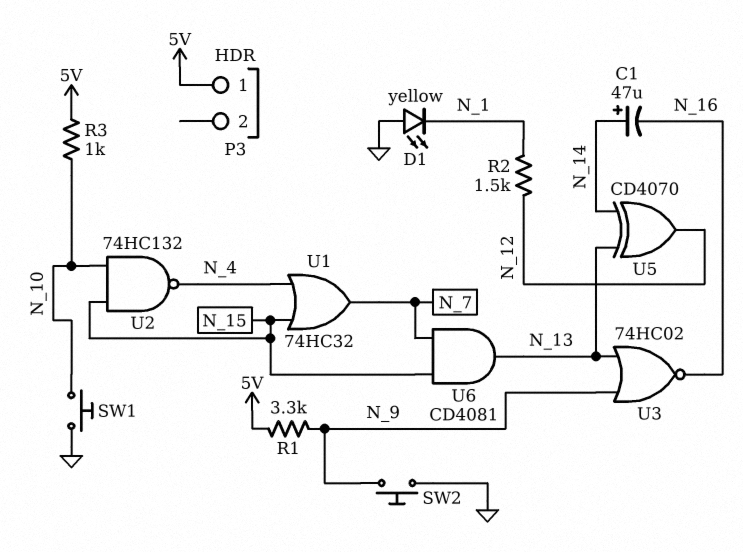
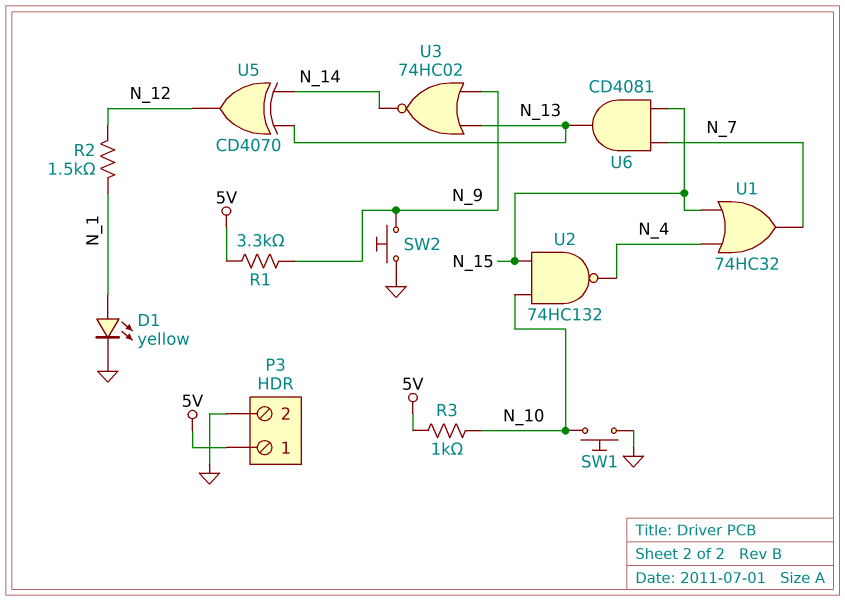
C1: 47uF (plus N_14, minus N_16) -> none
D1: LED yellow (A GND, K N_1) -> LED yellow (A N_1, K GND)
P3 pin 2: none -> GND
U3: NOR 74HC02 (in N_9, in N_13, out N_16) -> NOR 74HC02 (in N_9, in N_13, out N_14)

